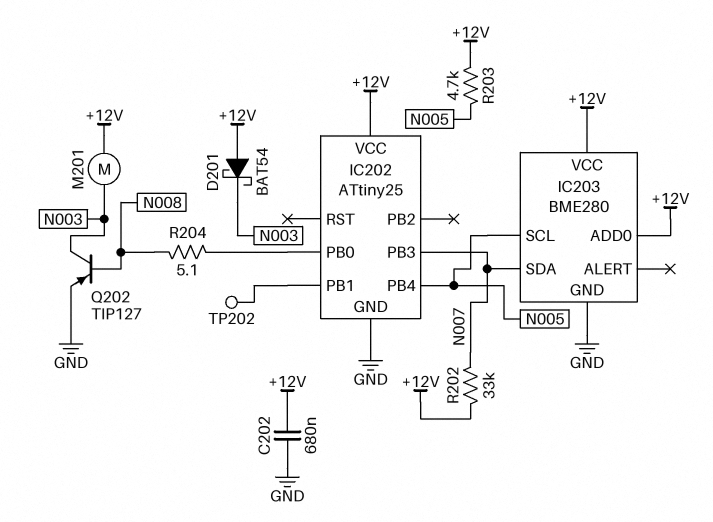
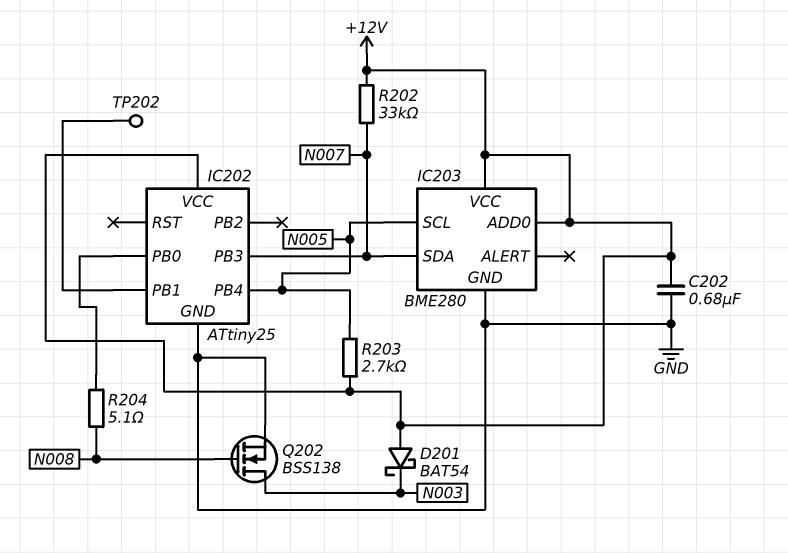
M201: motor (+12V, N003) -> none
Q202: PNP TIP127 (B N008, C N003, E GND) -> NMOS BSS138 (G N008, D N003, S GND)
R203: 4.7k (+12V, N005) -> 2.7k (+12V, N005)

